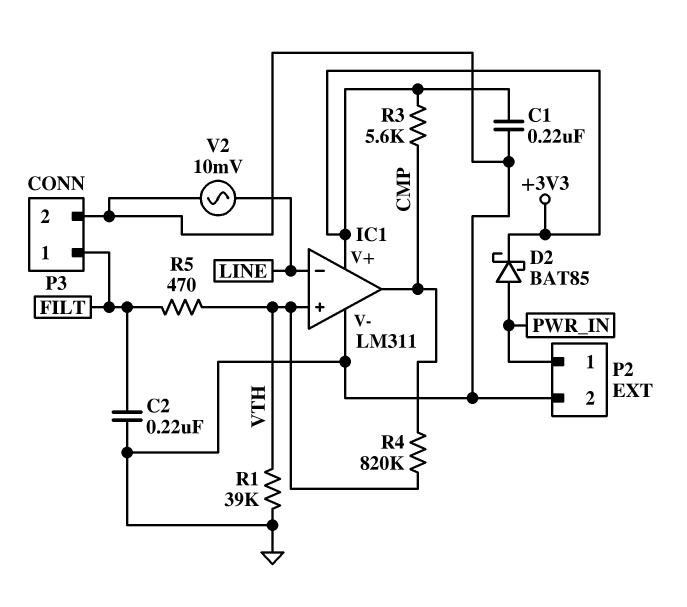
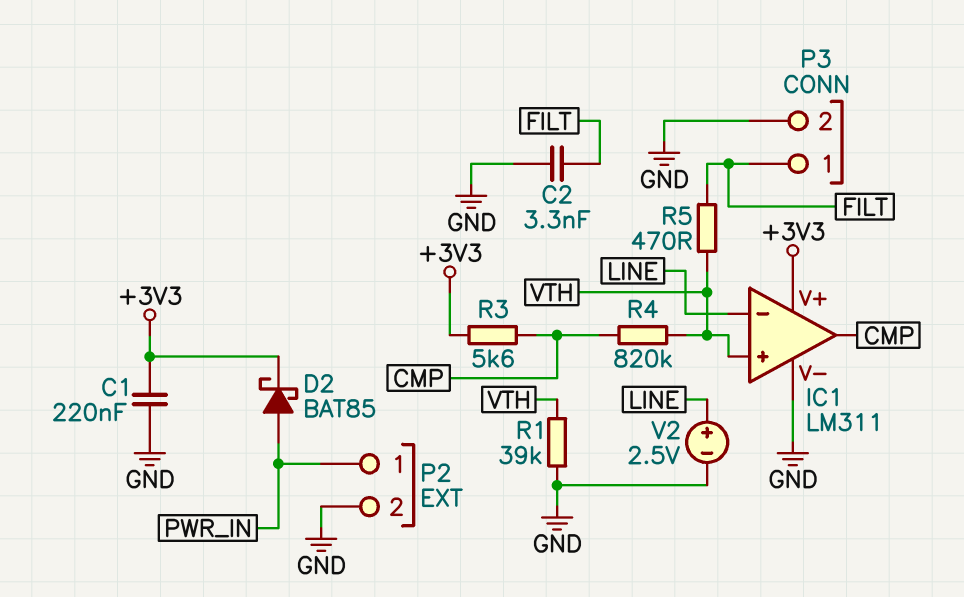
C2: 220nF (FILT, GND) -> 3.3nF (FILT, GND)
V2: AC 10mV (GND, LINE) -> 2.5V (plus LINE, minus GND)

